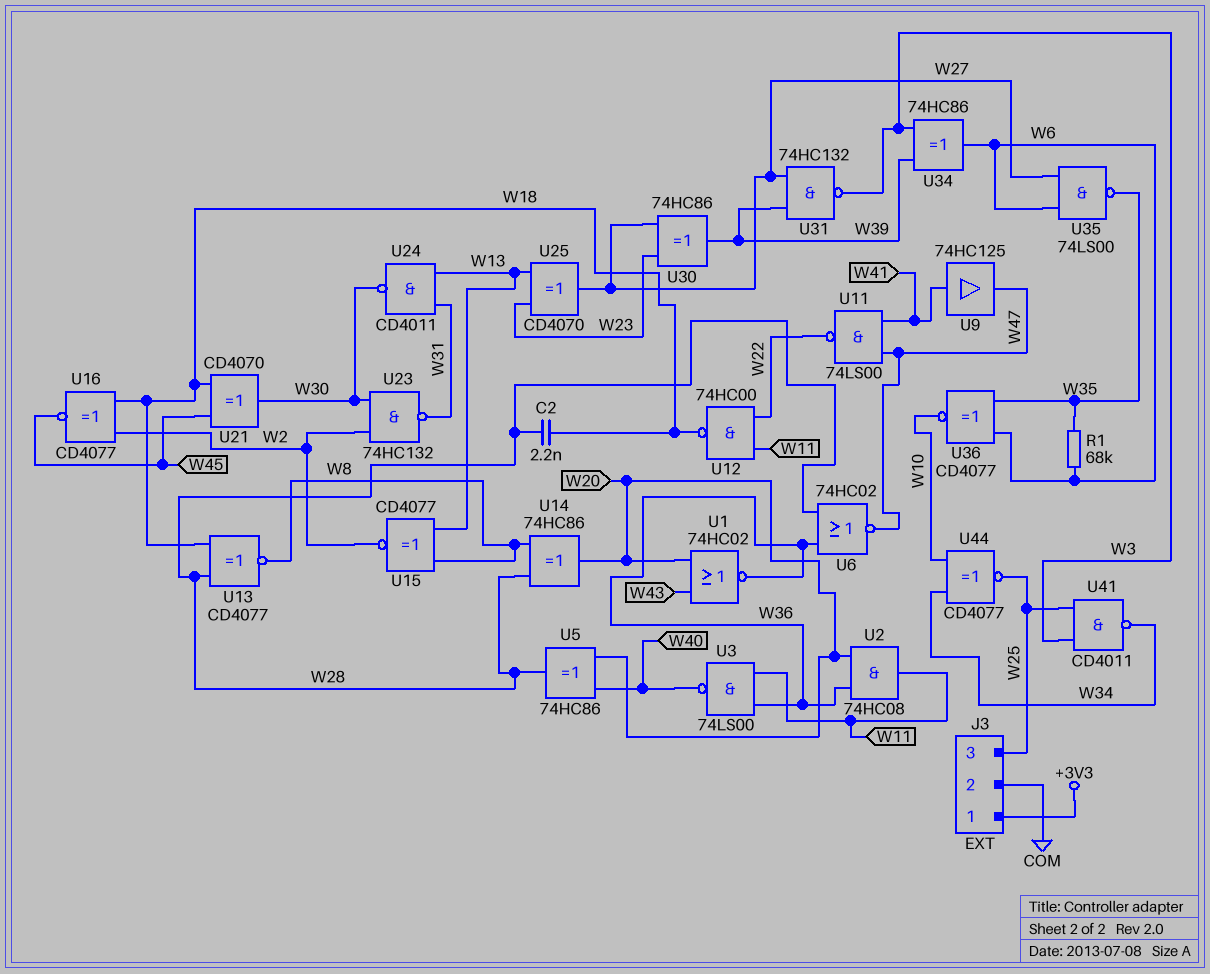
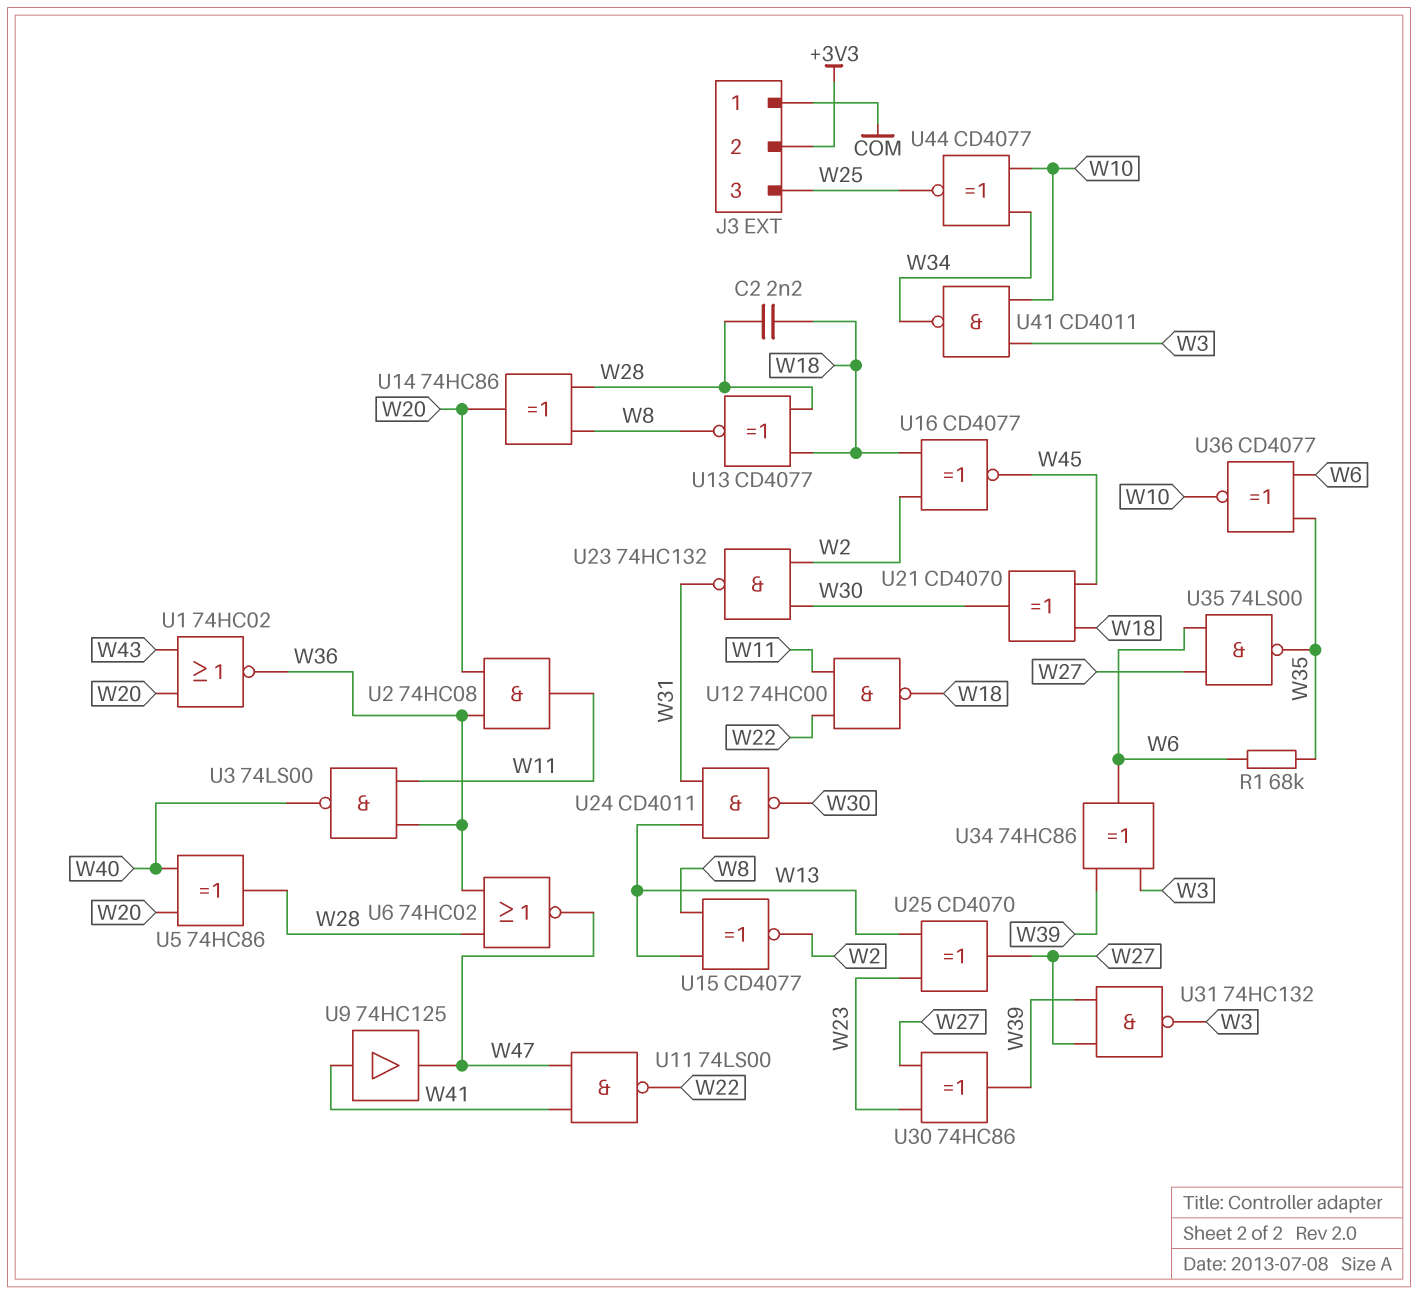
J3 pin 1: +3V3 -> COM
J3 pin 2: COM -> +3V3
U41: NAND CD4011 (in W3, in W25, out W34) -> NAND CD4011 (in W3, in W10, out W34)

